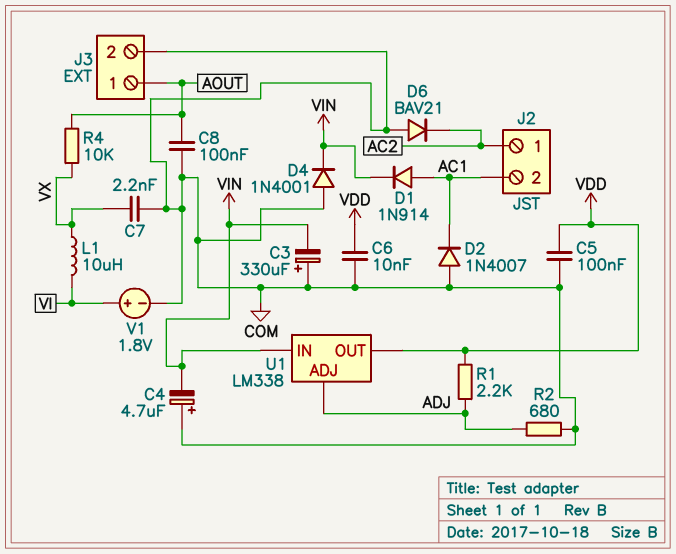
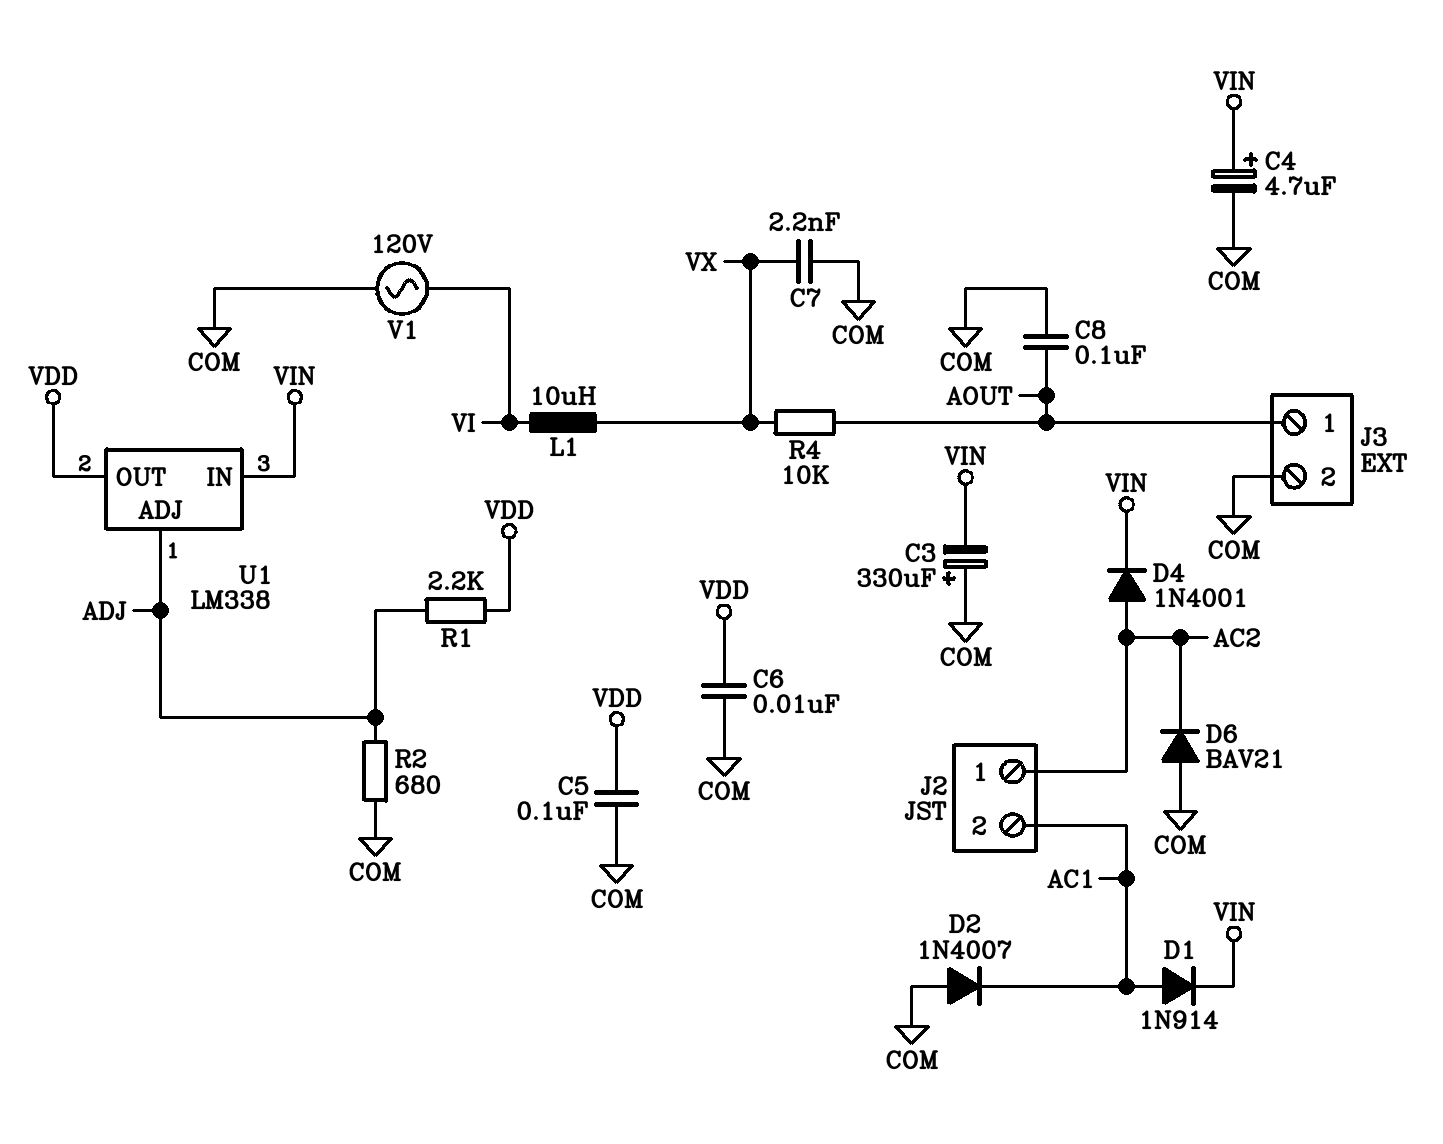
C4: 4.7uF (plus COM, minus VIN) -> 4.7uF (plus VIN, minus COM)
D4: diode 1N4001 (A COM, K VIN) -> diode 1N4001 (A AC2, K VIN)
V1: 1.8V (plus VI, minus COM) -> AC 120V (COM, VI)

